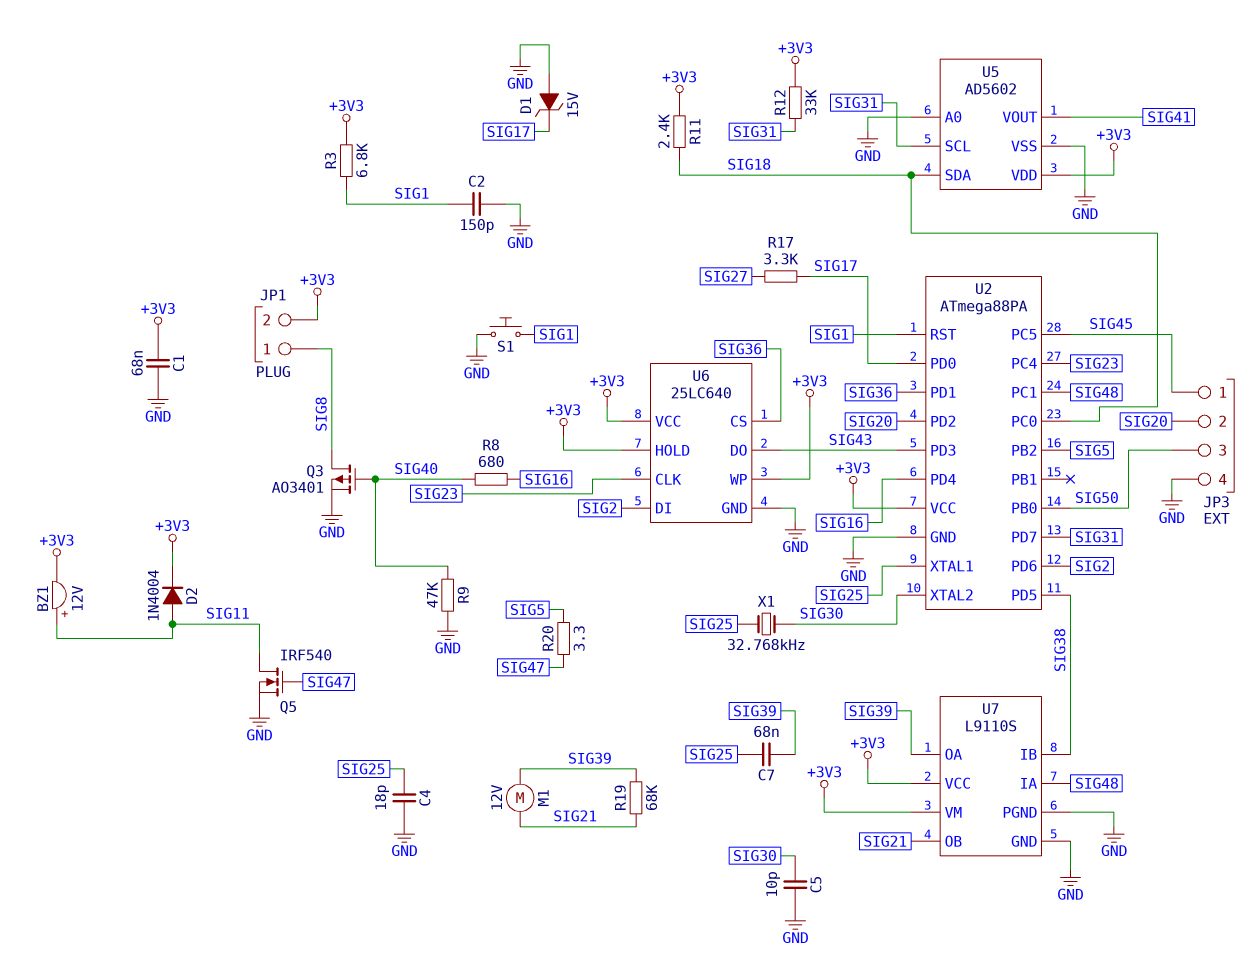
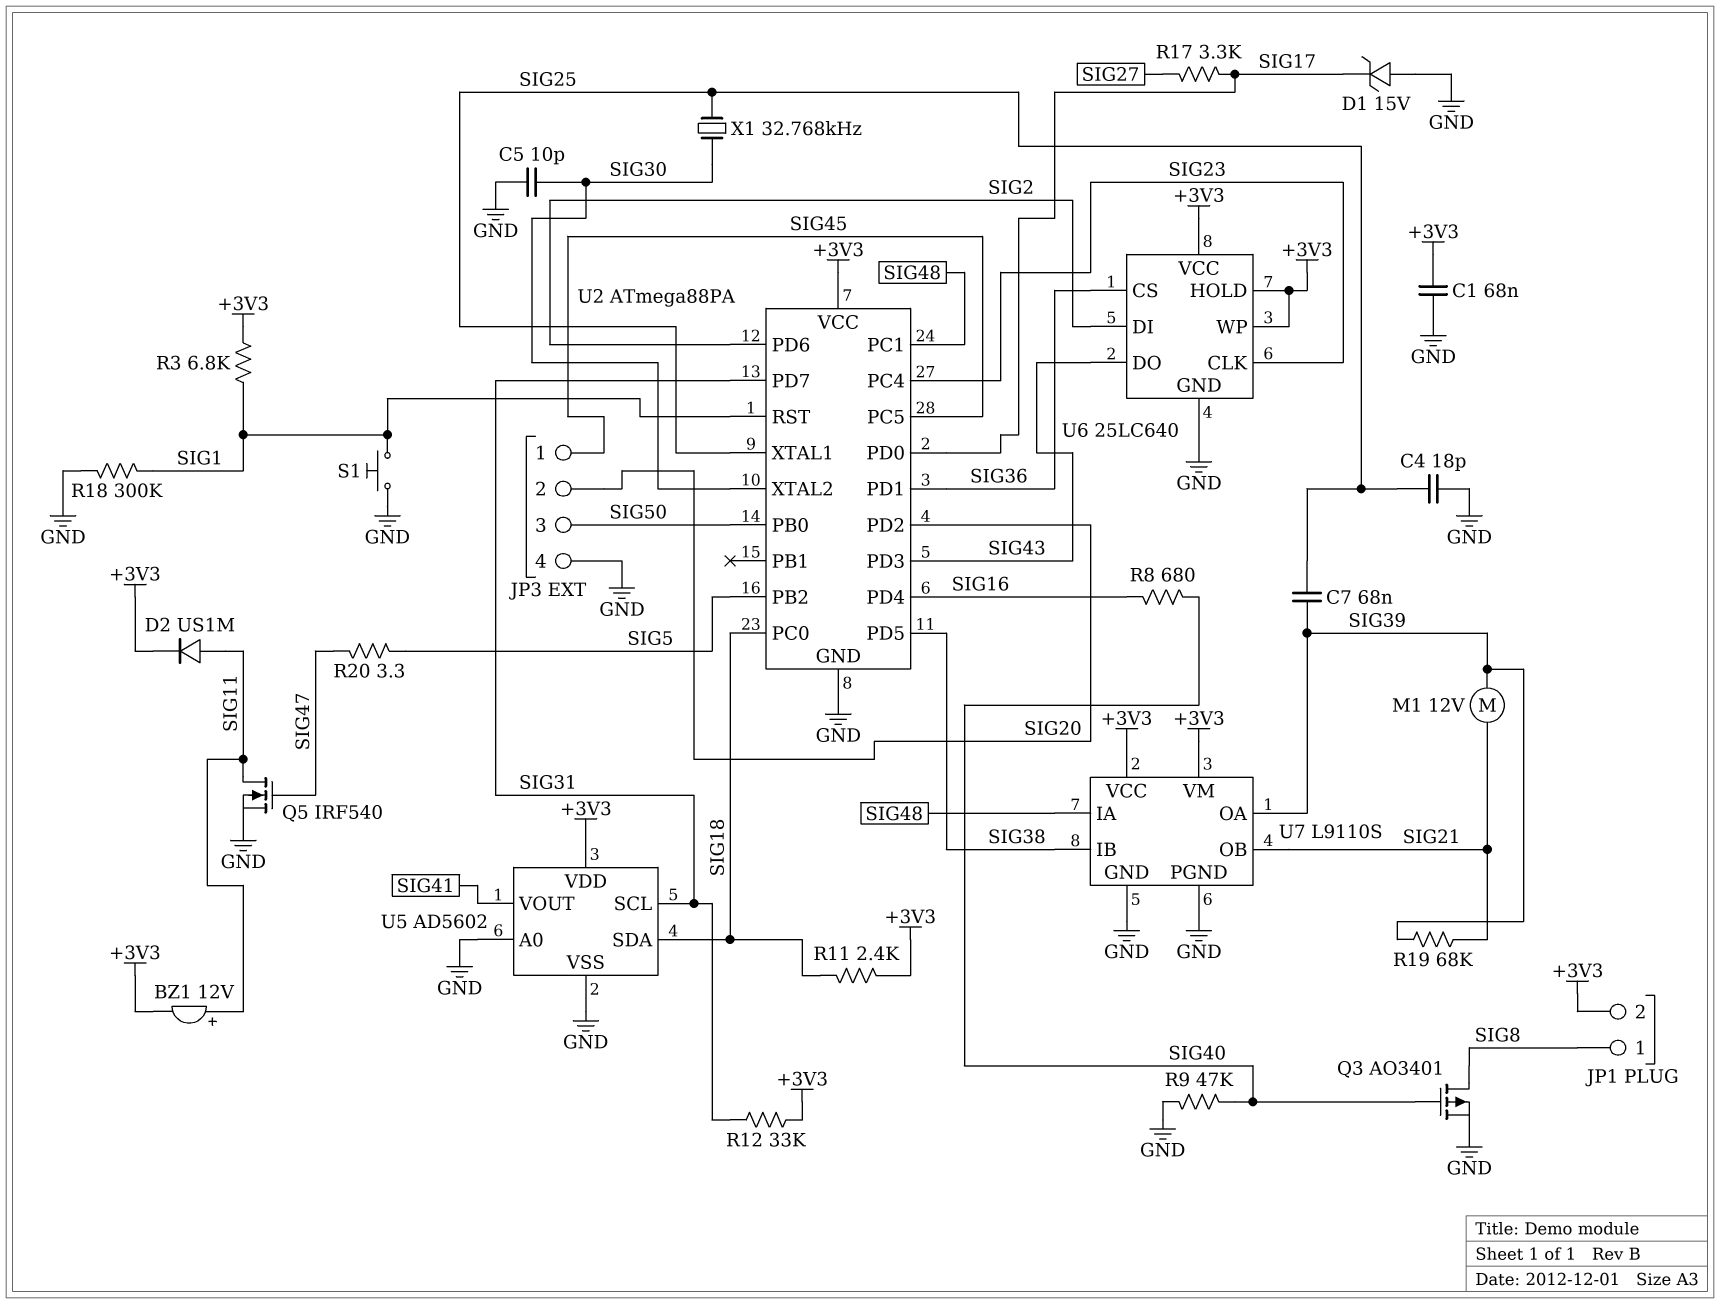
C2: 150pF (GND, SIG1) -> none
D2: diode 1N4004 (A SIG11, K +3V3) -> diode US1M (A SIG11, K +3V3)
R18: none -> 300k (GND, SIG1)

